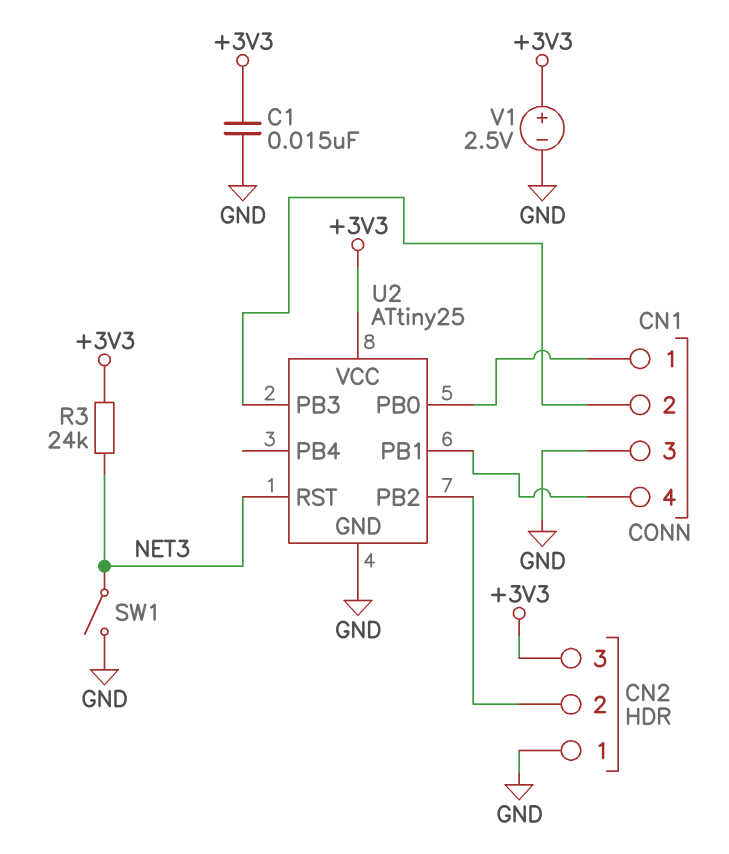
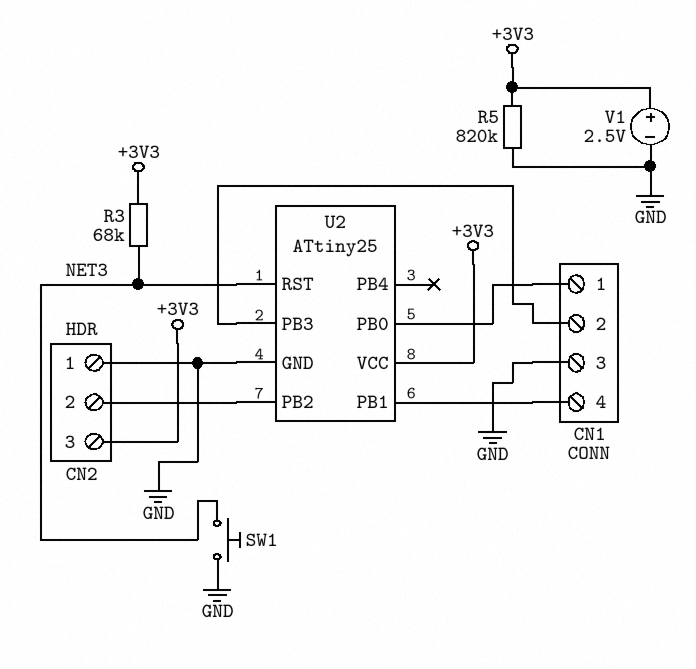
C1: 15nF (+3V3, GND) -> none
R3: 24k (+3V3, NET3) -> 68k (+3V3, NET3)
R5: none -> 820k (+3V3, GND)
SW1: switch (GND, NET3) -> button (GND, NET3)

